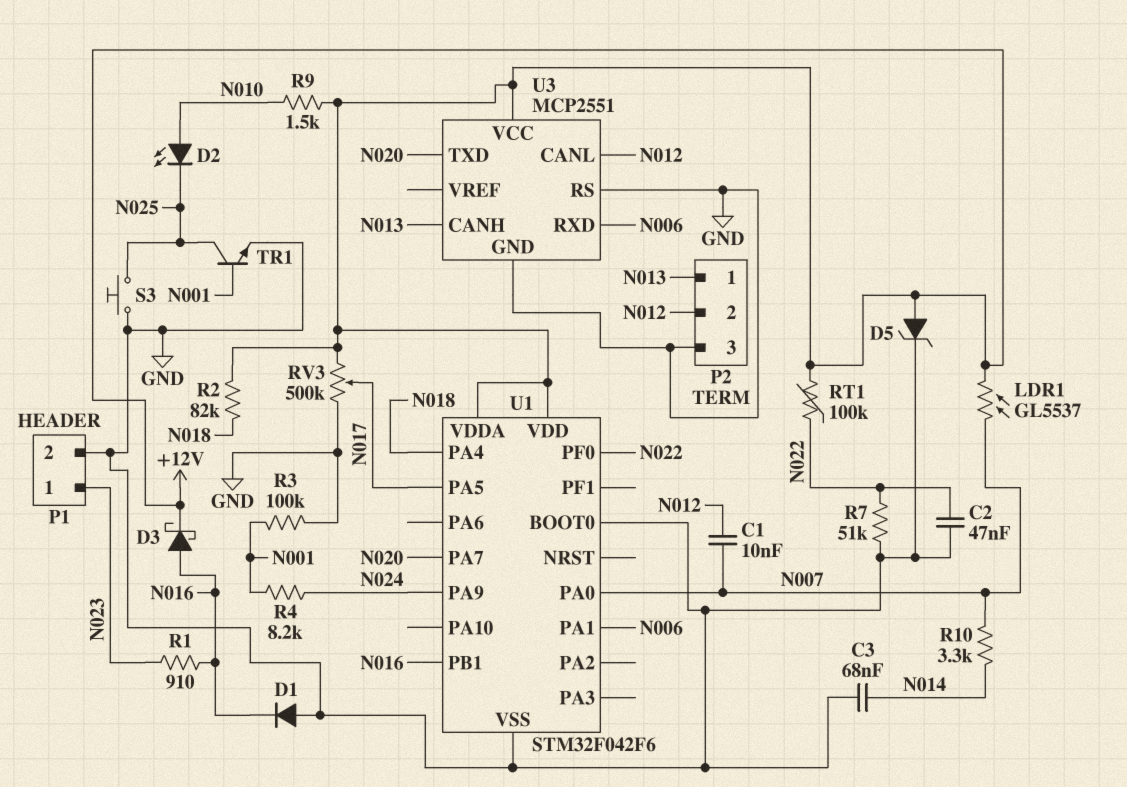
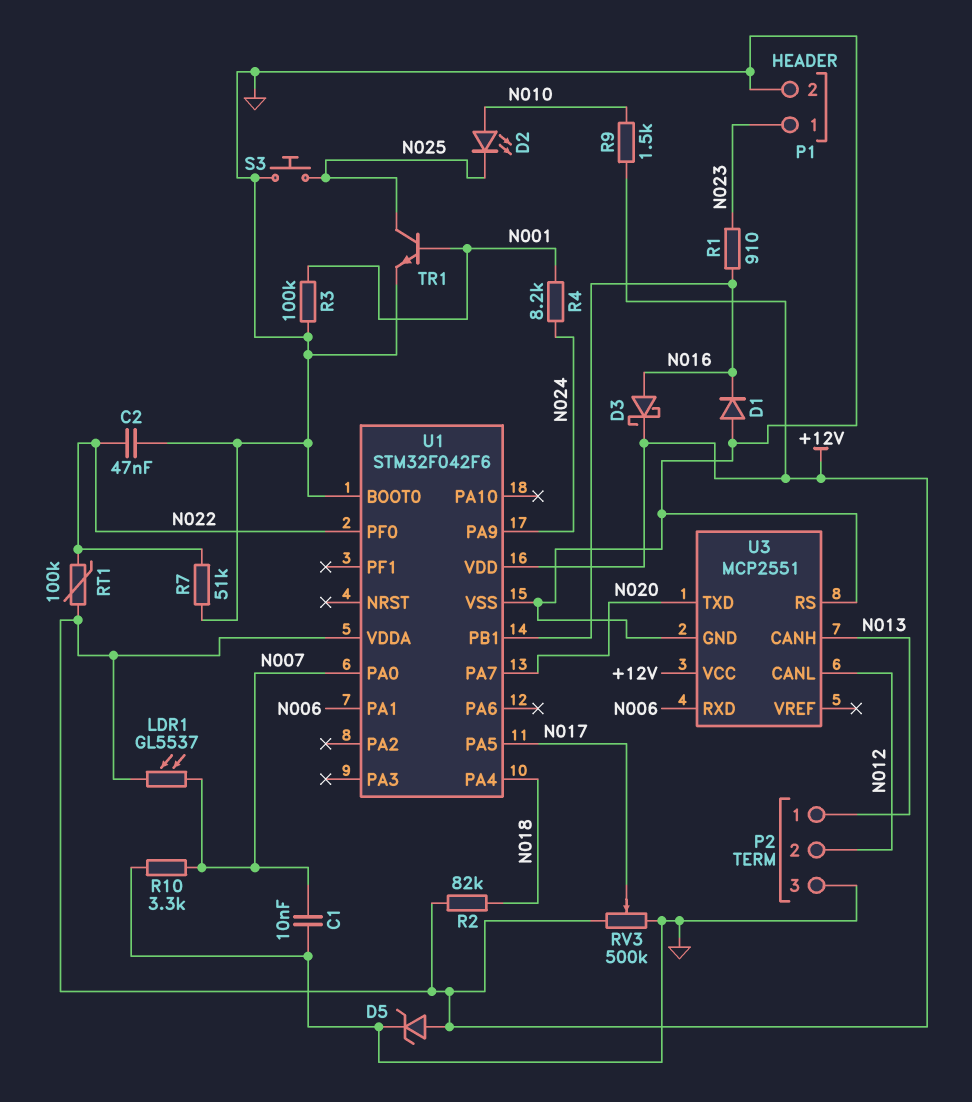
C1: 10nF (N007, N012) -> 10nF (GND, N007)
C3: 68nF (GND, N014) -> none
R10: 3.3k (N007, N014) -> 3.3k (GND, N007)

